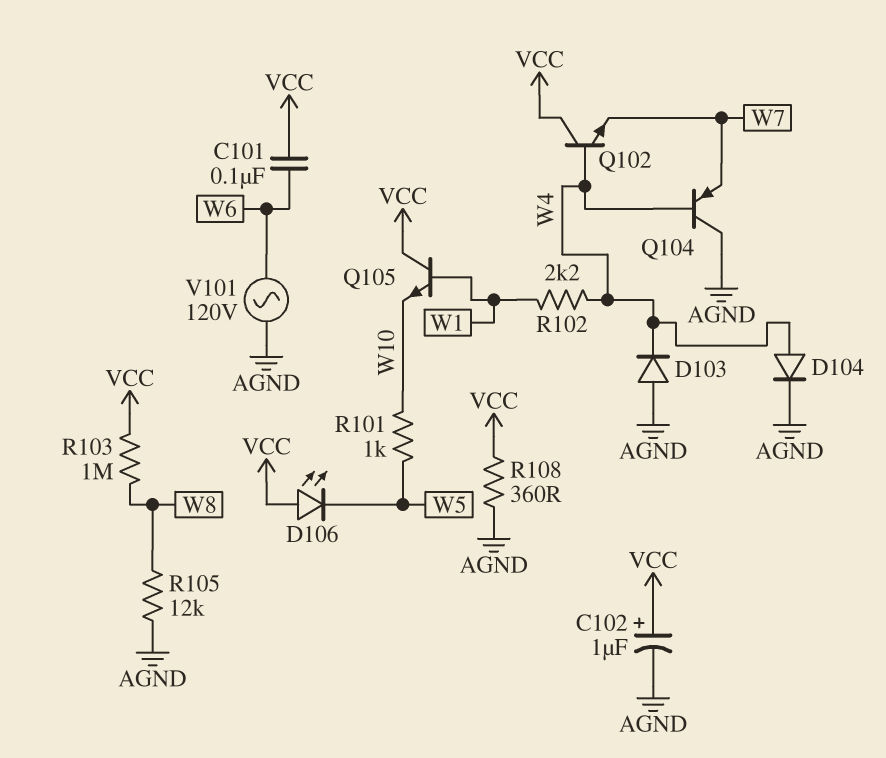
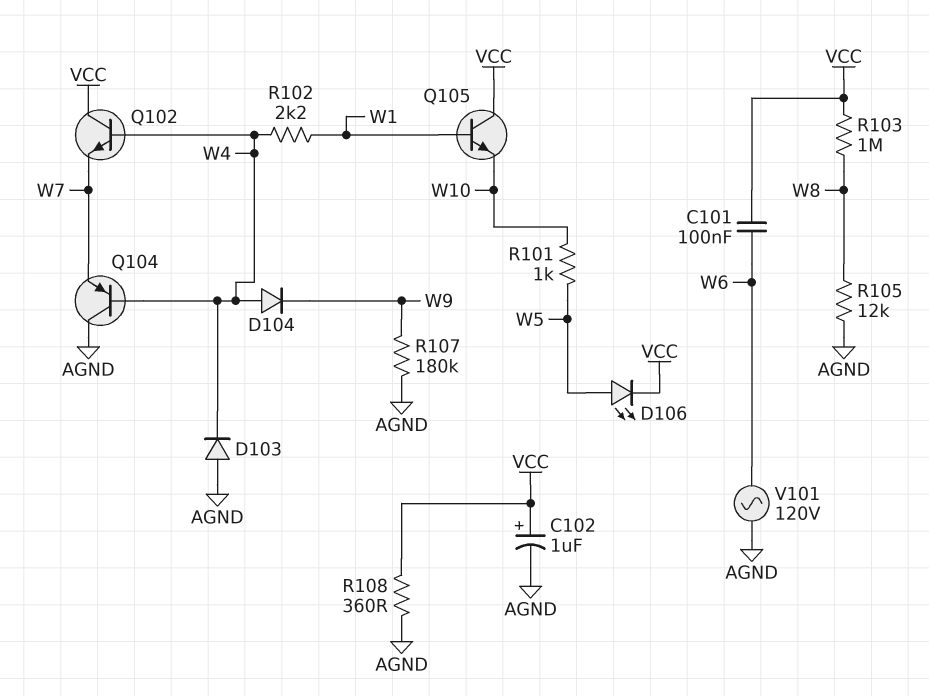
D104: diode (A W4, K AGND) -> diode (A W4, K W9)
D106: LED (A VCC, K W5) -> LED (A W5, K VCC)
R107: none -> 180k (AGND, W9)

